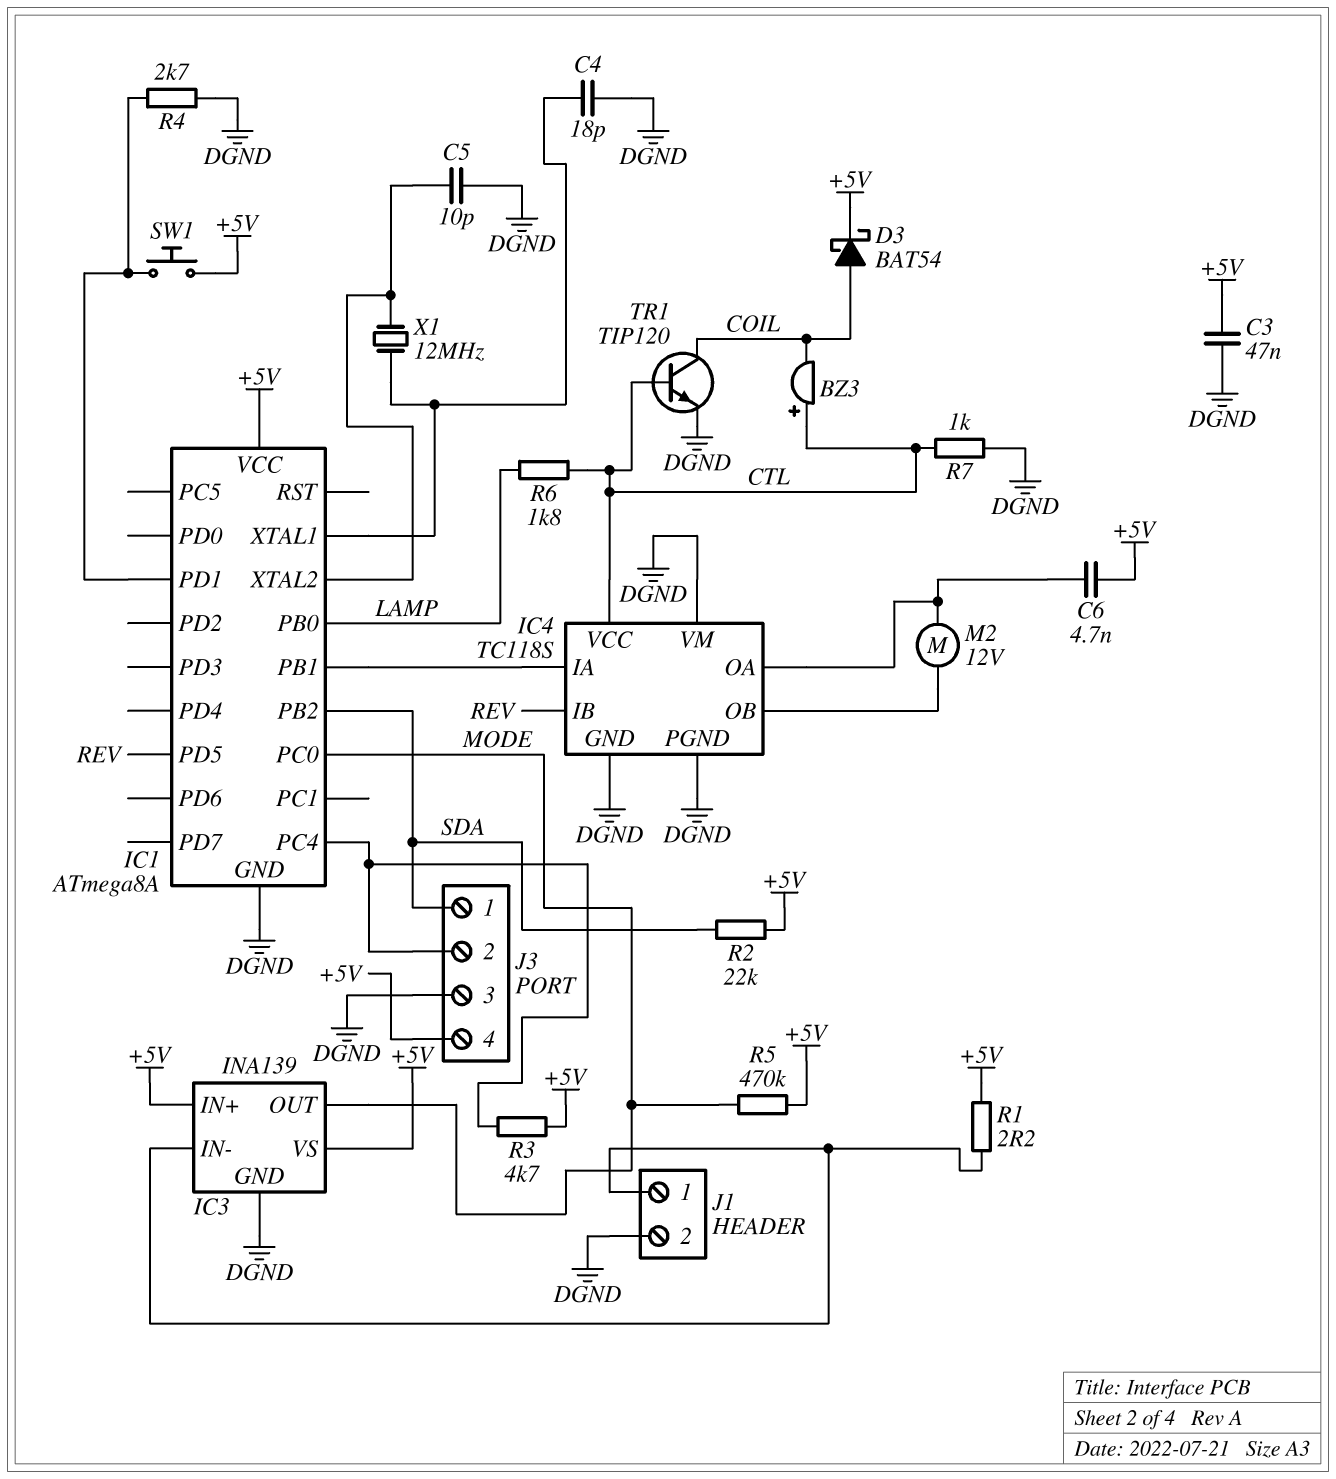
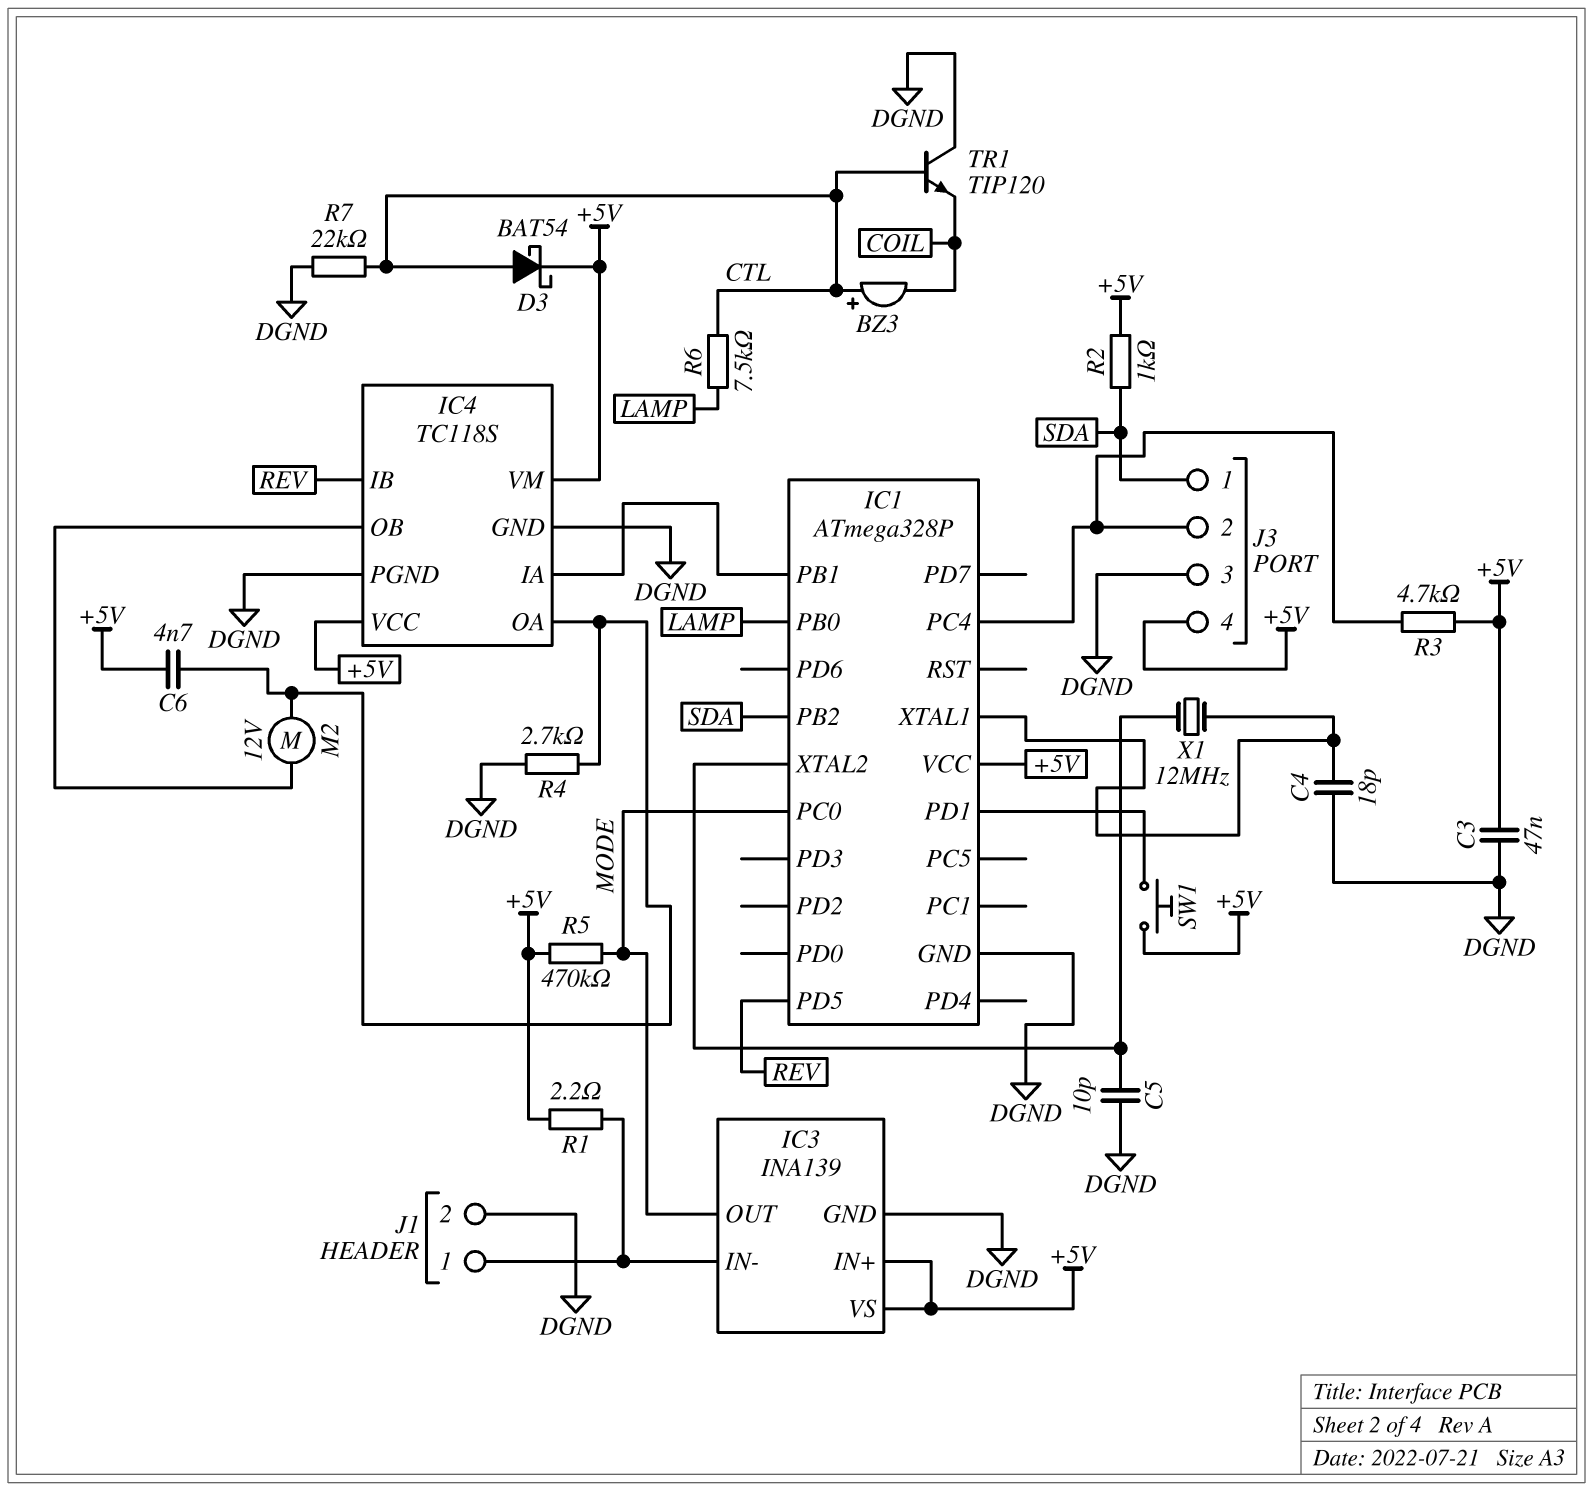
D3: schottky BAT54 (A COIL, K +5V) -> schottky BAT54 (A CTL, K +5V)
IC1: ATmega8A -> ATmega328P
IC4 pin VCC: CTL -> +5V
IC4 pin VM: DGND -> +5V
R2: 22k (+5V, SDA) -> 1k (+5V, SDA)
R4: 2.7k (DGND, IC1/PD1) -> 2.7k (DGND, IC4/OA)
R6: 1.8k (CTL, LAMP) -> 7.5k (CTL, LAMP)
R7: 1k (CTL, DGND) -> 22k (CTL, DGND)
TR1: NPN TIP120 (B CTL, C COIL, E DGND) -> NPN TIP120 (B CTL, C DGND, E COIL)

